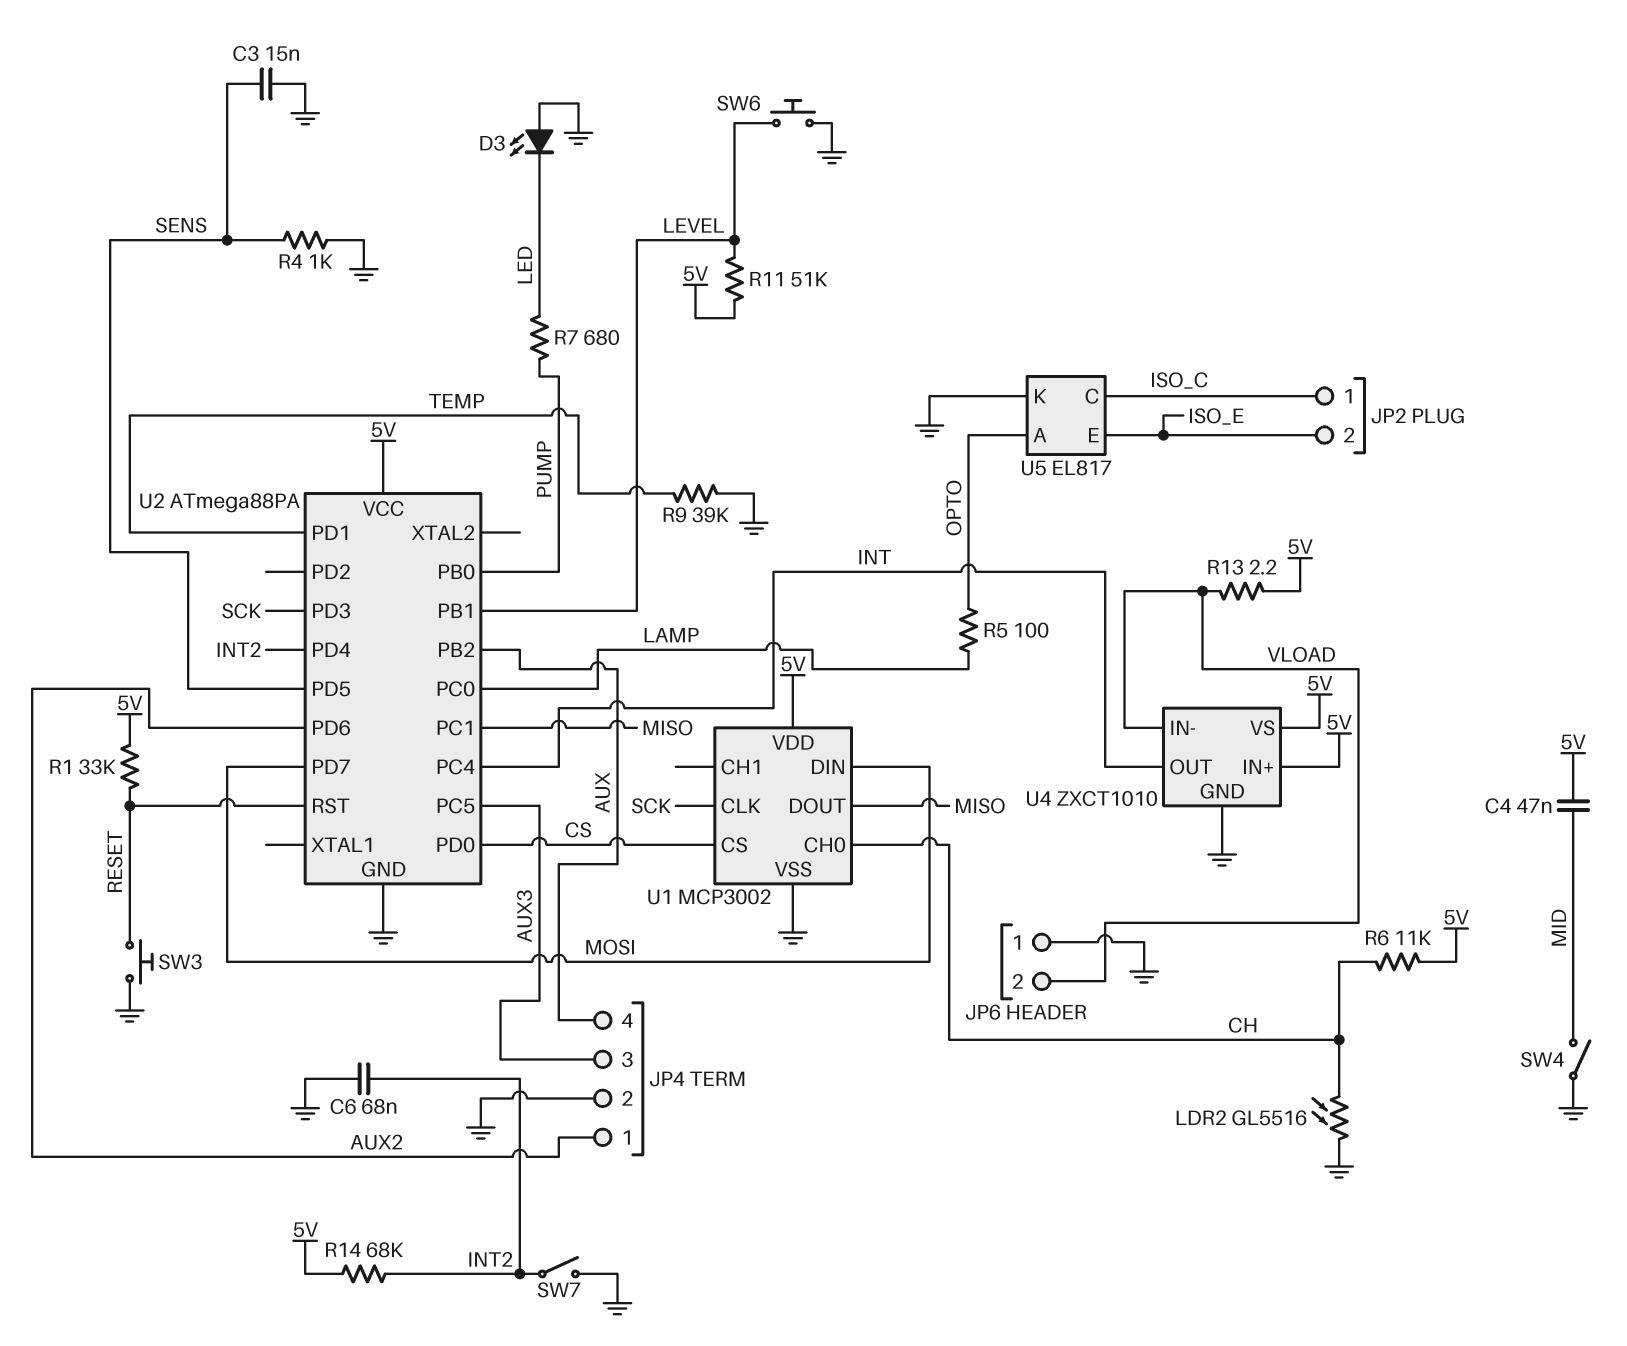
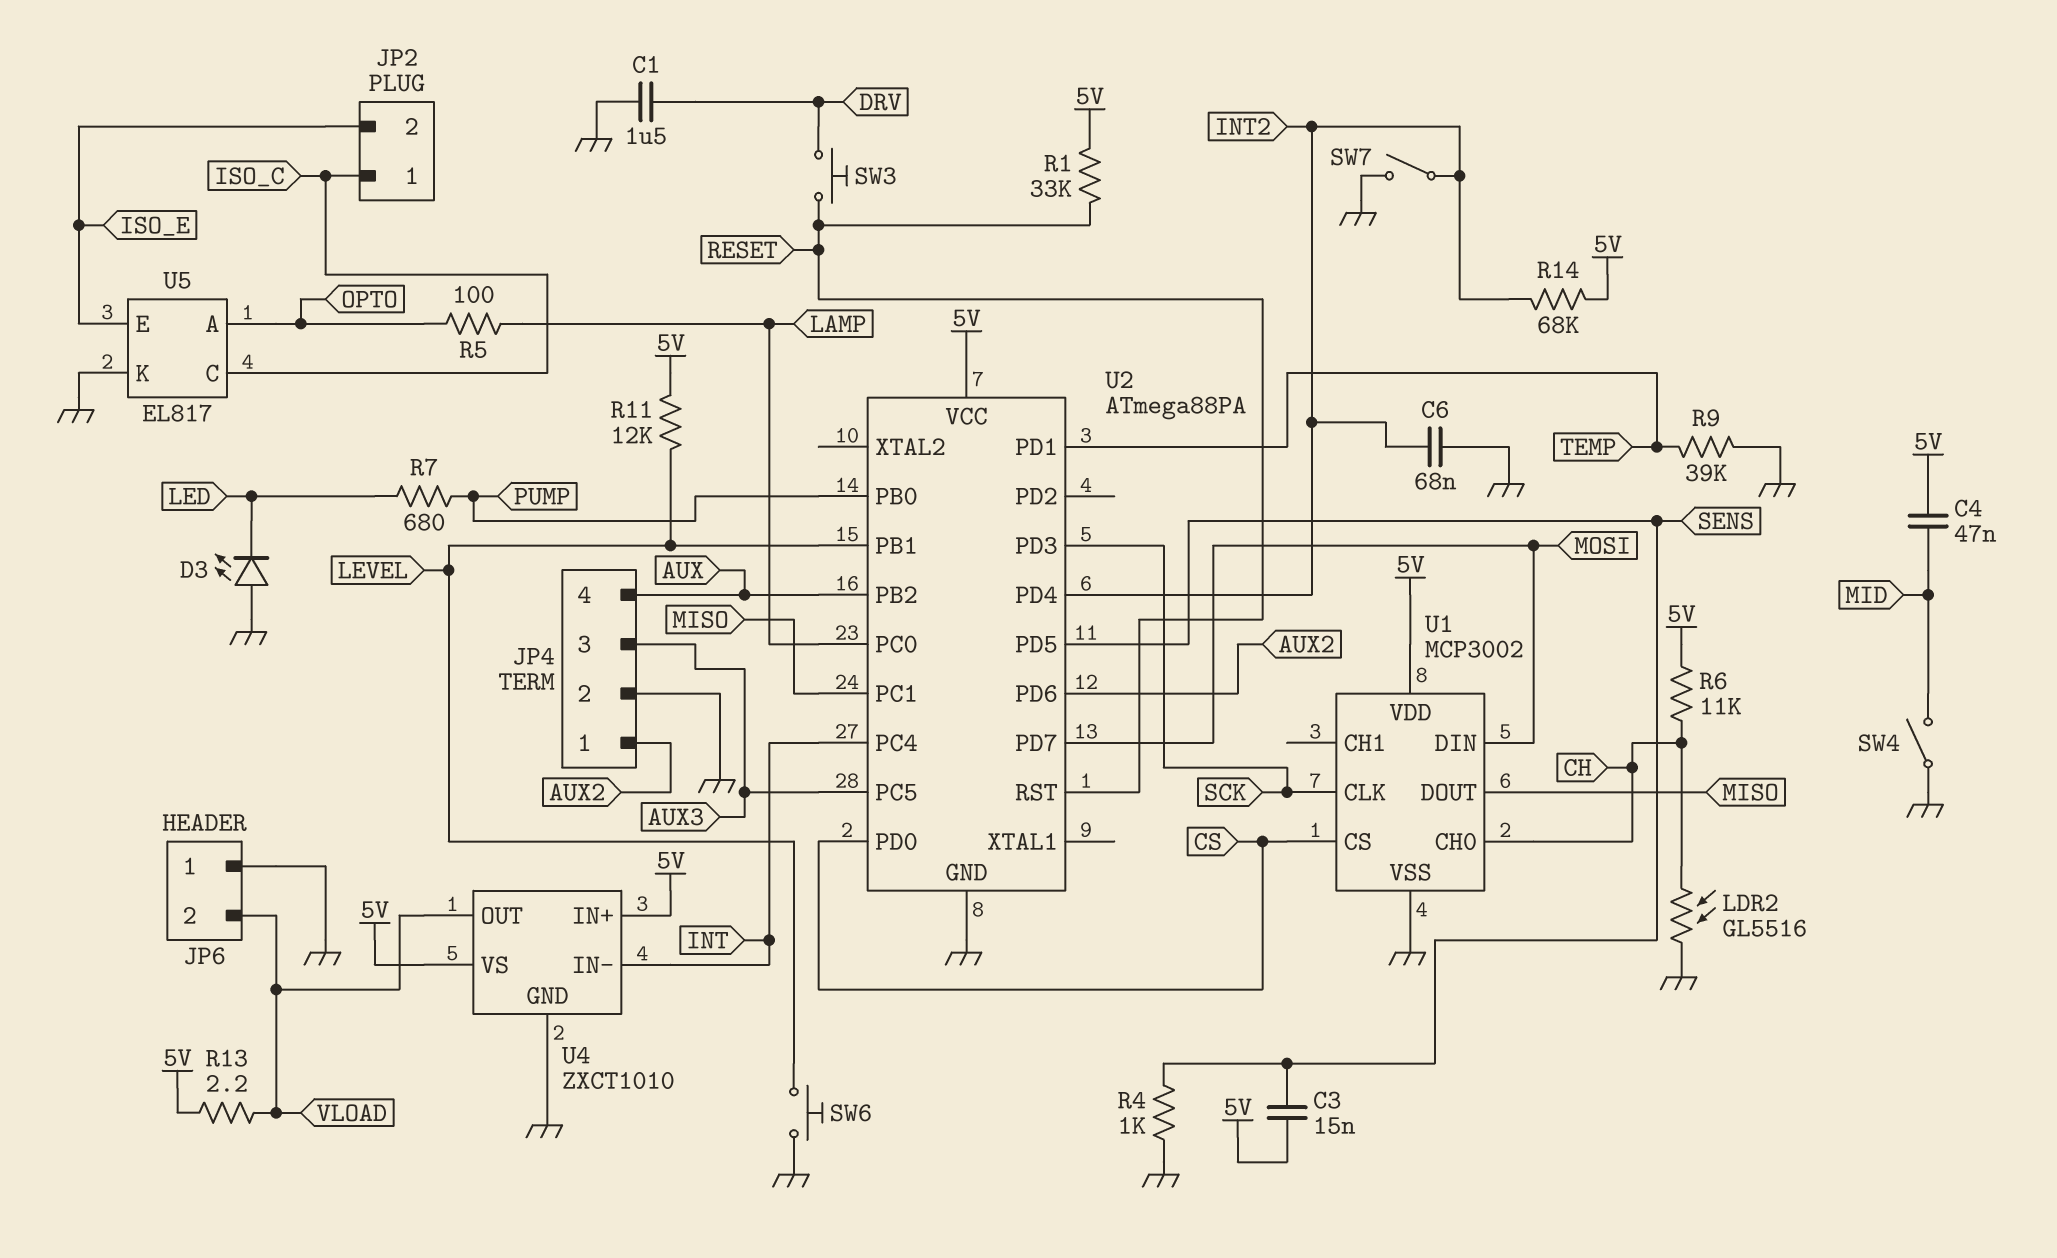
C1: none -> 1.5uF (DRV, GND)
C3: 15nF (GND, SENS) -> 15nF (5V, SENS)
R11: 51k (5V, LEVEL) -> 12k (5V, LEVEL)
SW3: button (GND, RESET) -> button (DRV, RESET)
U4 pin IN-: VLOAD -> INT
U4 pin OUT: INT -> VLOAD

